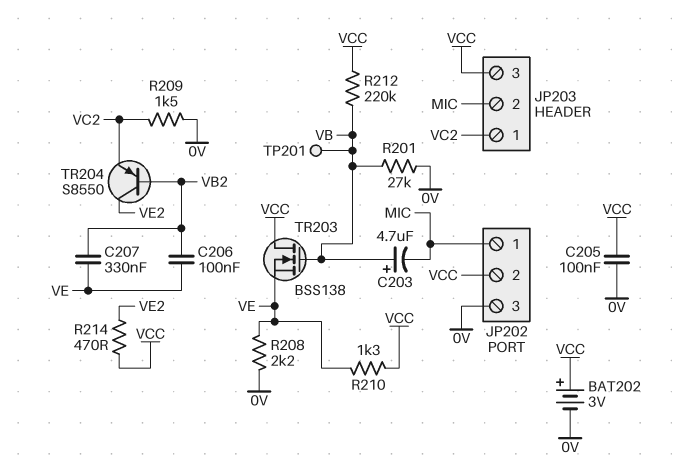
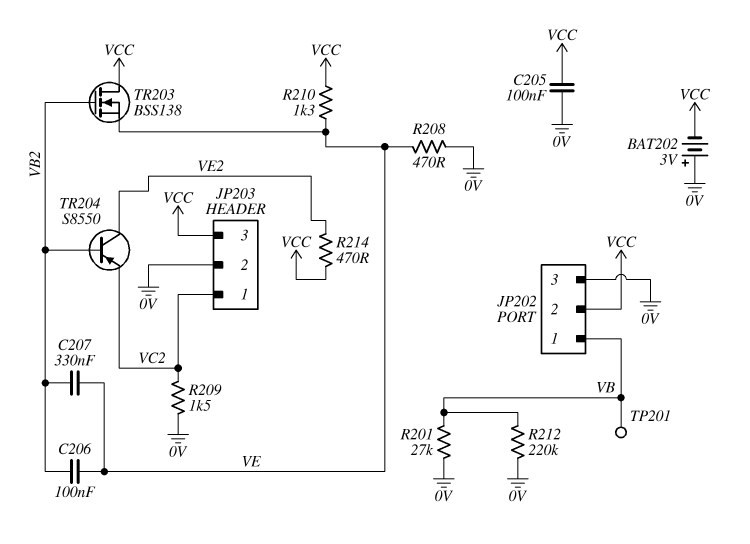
BAT202: 3V (plus VCC, minus 0V) -> 3V (plus 0V, minus VCC)
C203: 4.7uF (plus VB, minus MIC) -> none
JP202 pin 1: MIC -> VB
JP203 pin 2: MIC -> 0V
R208: 2.2k (0V, VE) -> 470 (0V, VE)
R212: 220k (VB, VCC) -> 220k (0V, VB)
TR203: NMOS BSS138 (G VB, D VCC, S VE) -> NMOS BSS138 (G VB2, D VCC, S VE)

